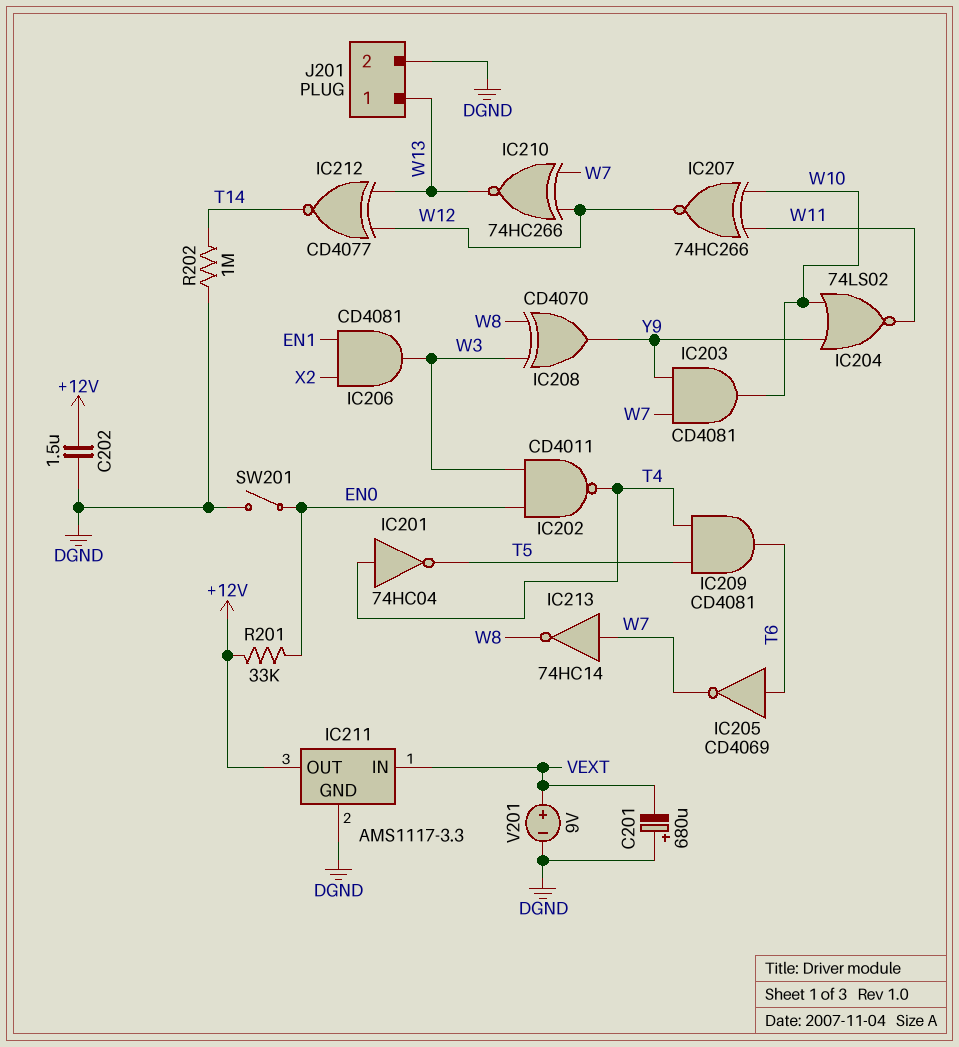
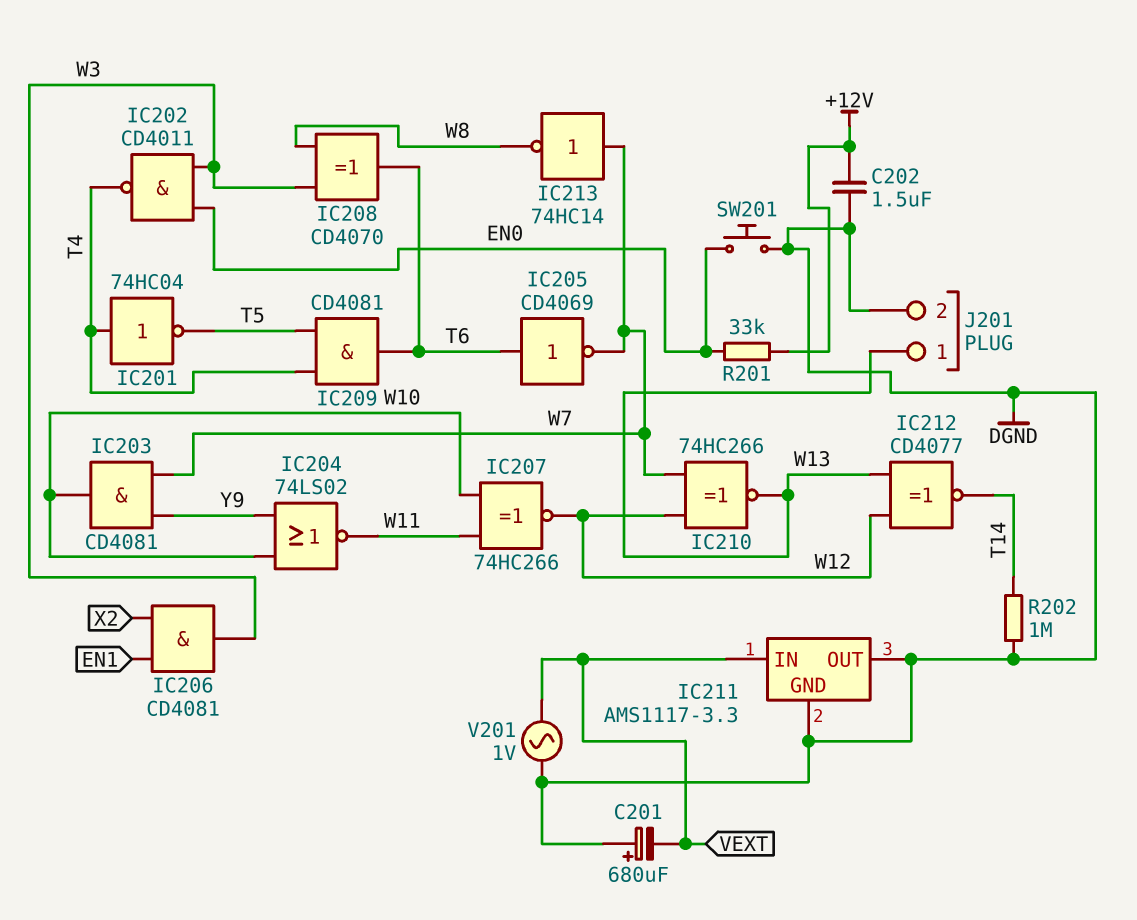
IC208: XOR CD4070 (in W3, in W8, out Y9) -> XOR CD4070 (in W3, in W8, out T6)
IC211 pin OUT: +12V -> DGND
SW201: switch (DGND, EN0) -> button (DGND, EN0)
V201: 9V (plus VEXT, minus DGND) -> AC 1V (DGND, VEXT)

